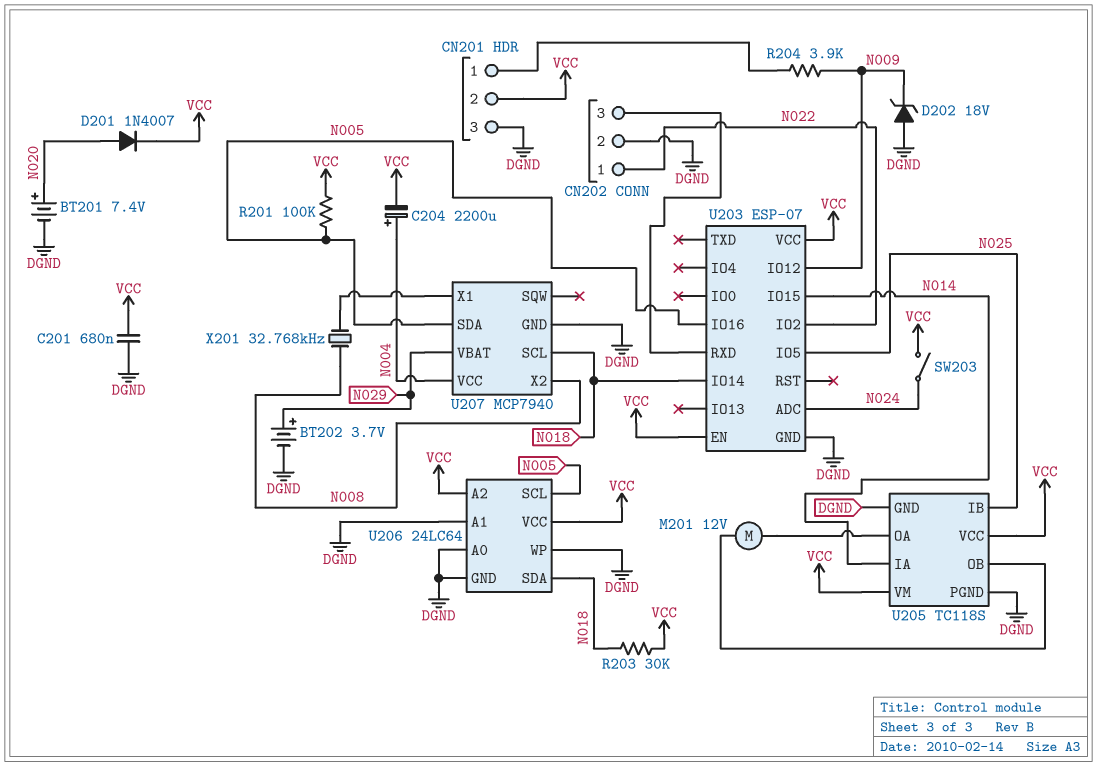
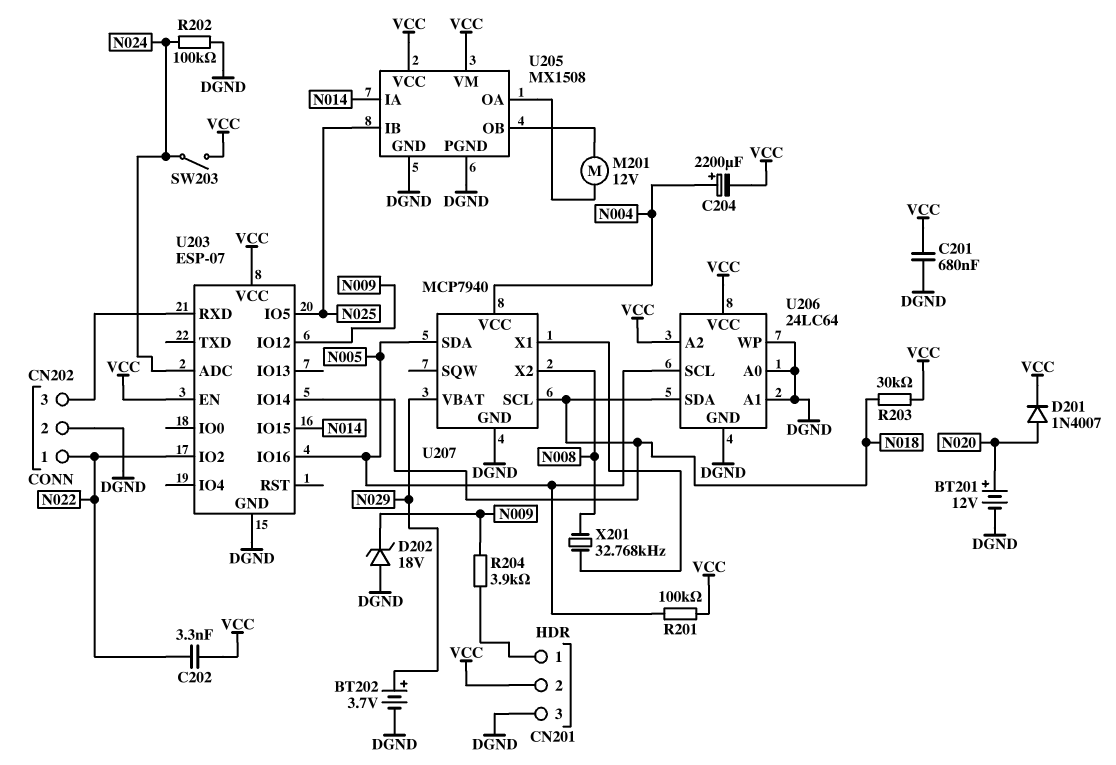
BT201: 7.4V (plus N020, minus DGND) -> 12V (plus N020, minus DGND)
C202: none -> 3.3nF (N022, VCC)
R202: none -> 100k (DGND, N024)
U205: TC118S -> MX1508

